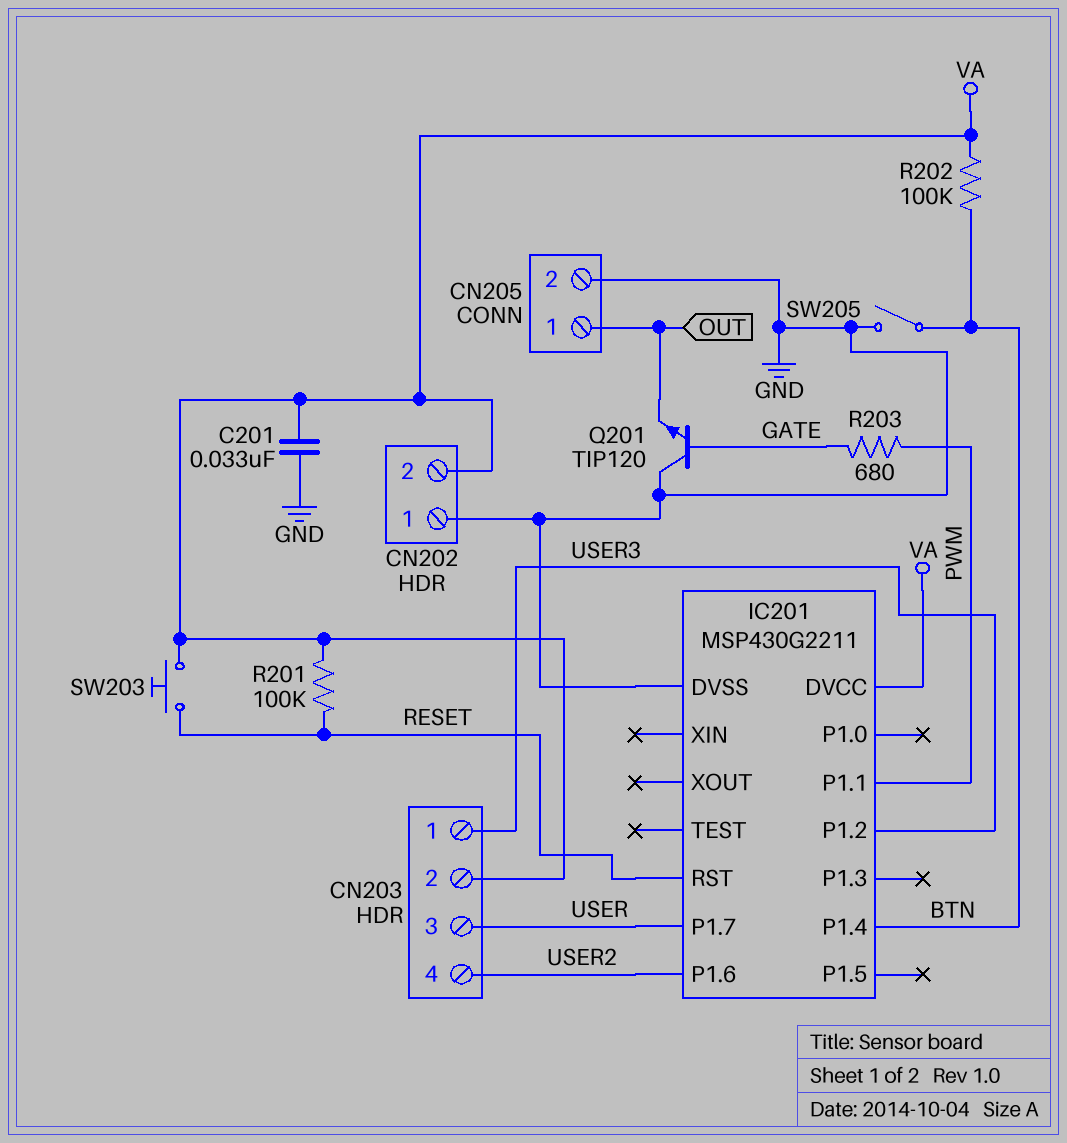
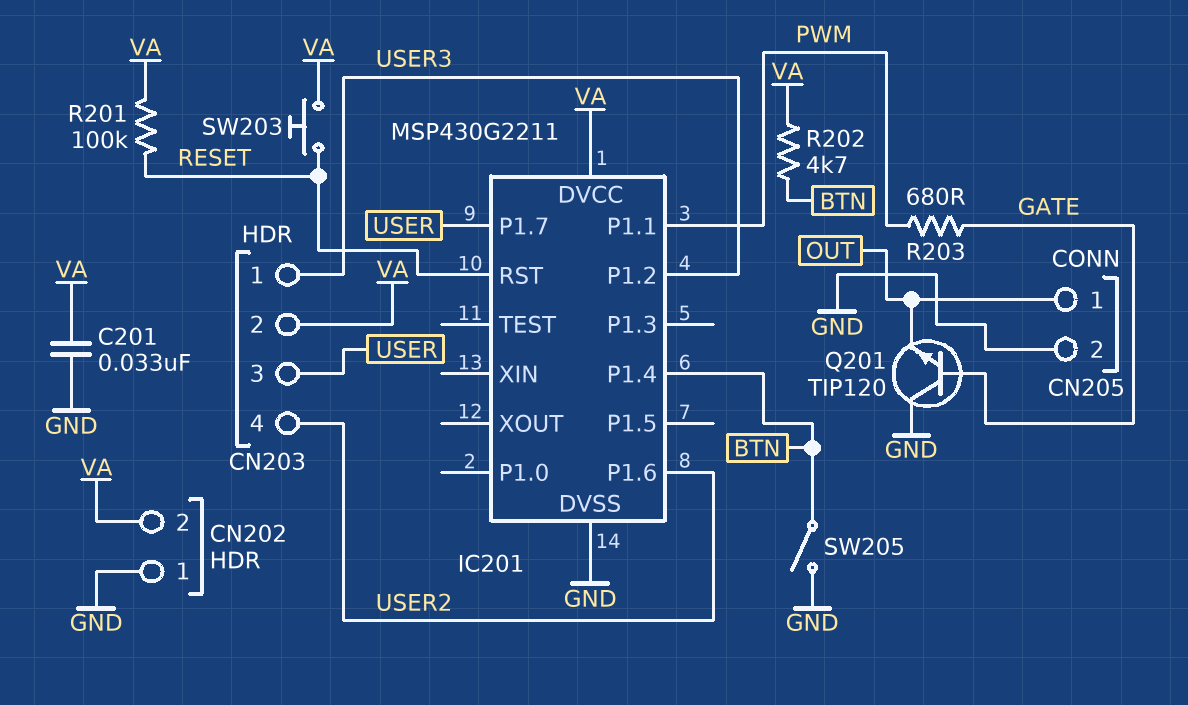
R202: 100k (BTN, VA) -> 4.7k (BTN, VA)

